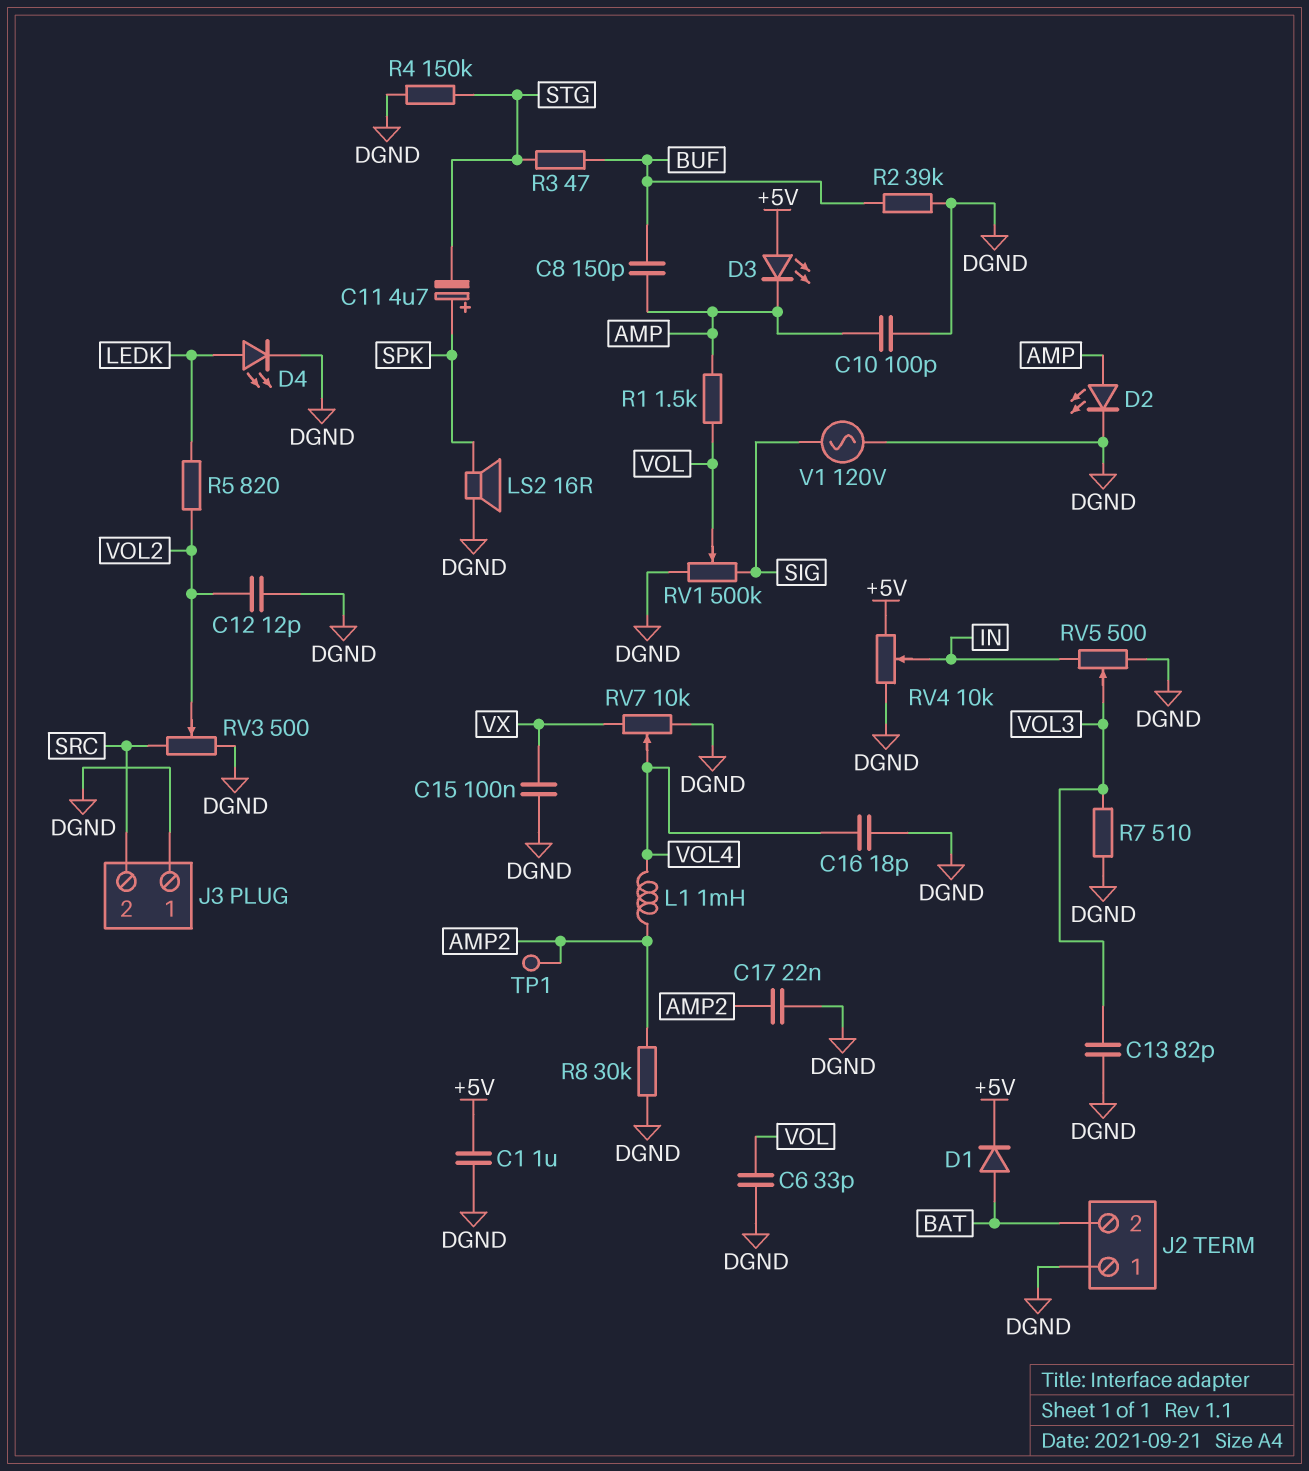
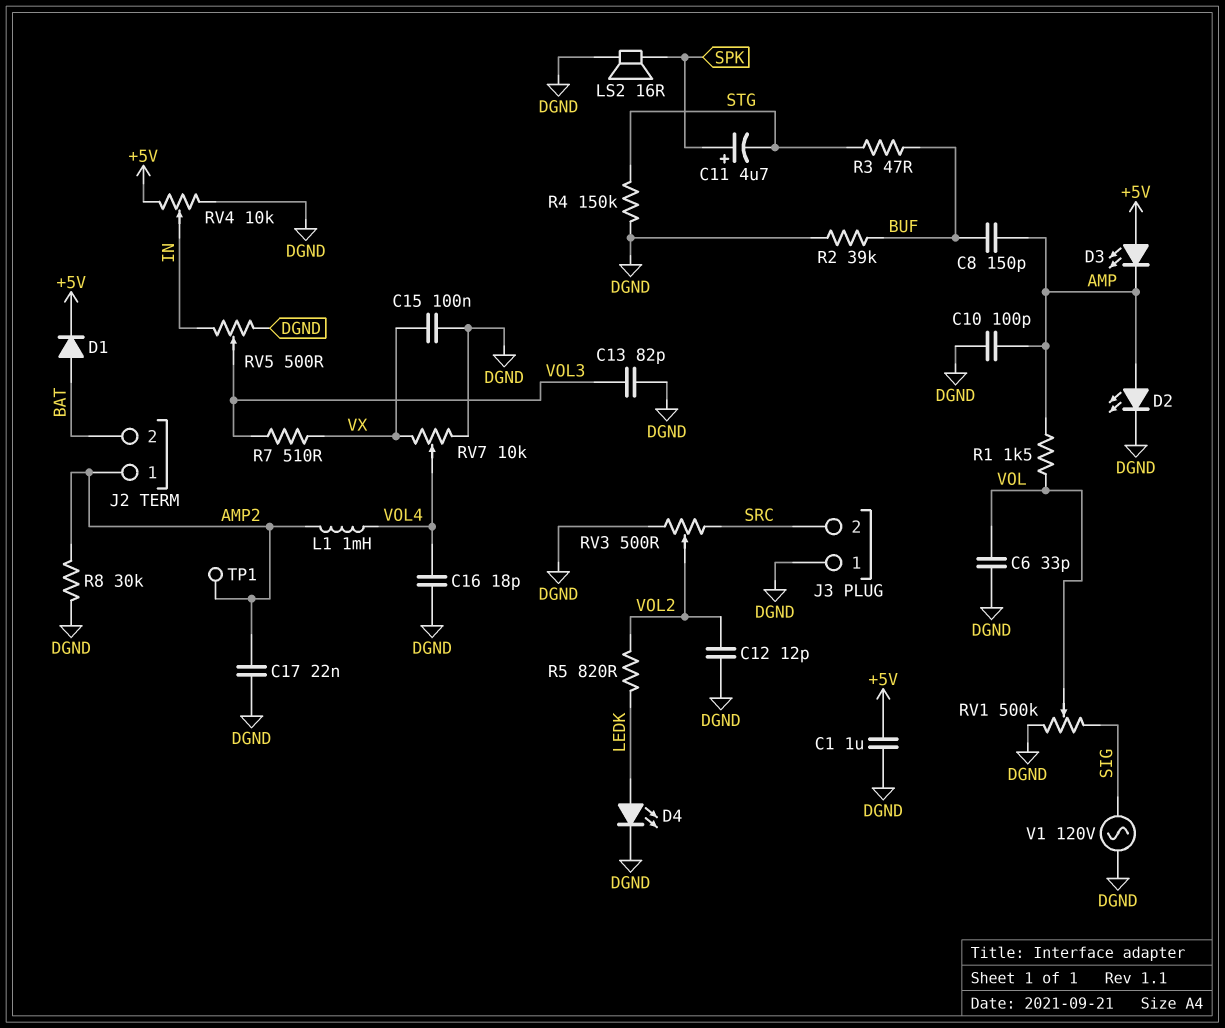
J2 pin 1: DGND -> AMP2
R7: 510 (DGND, VOL3) -> 510 (VOL3, VX)

